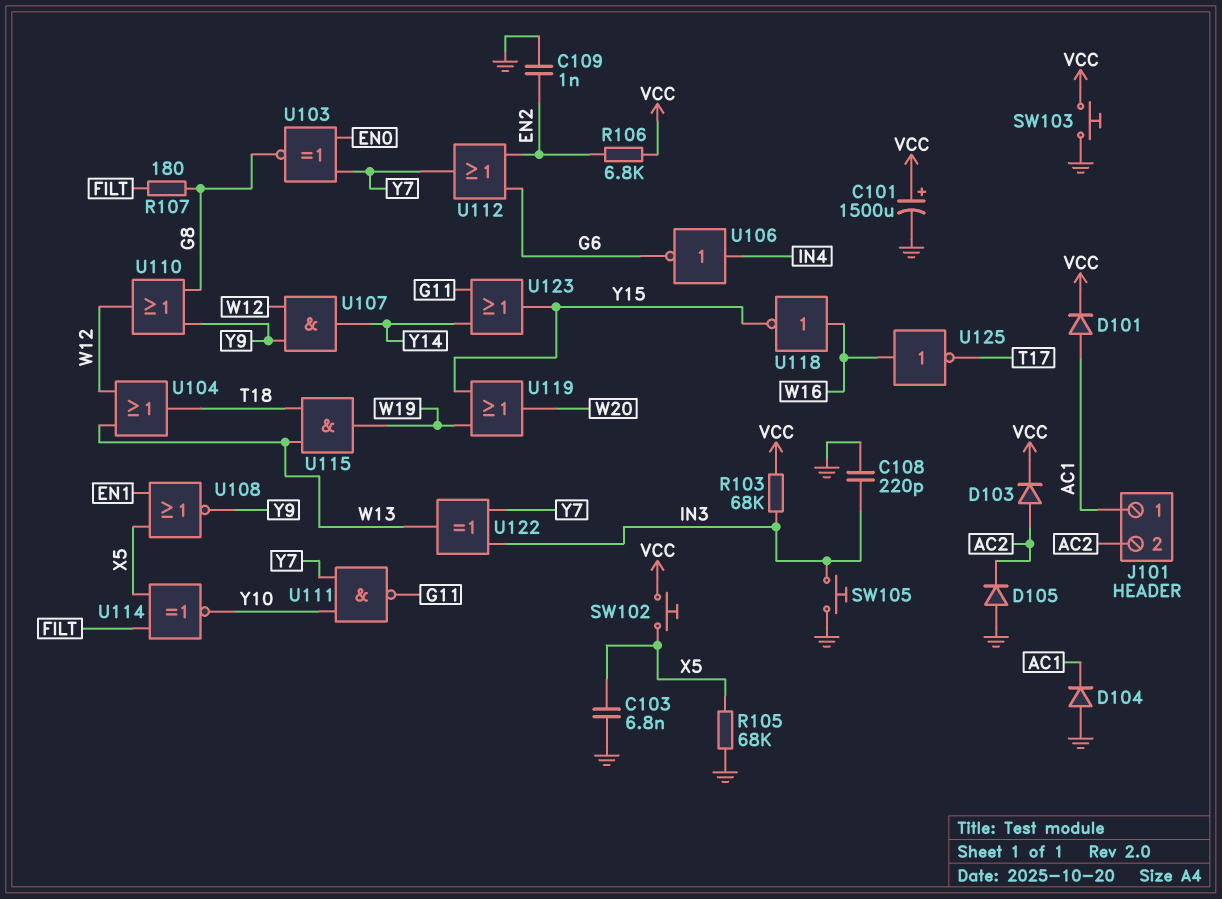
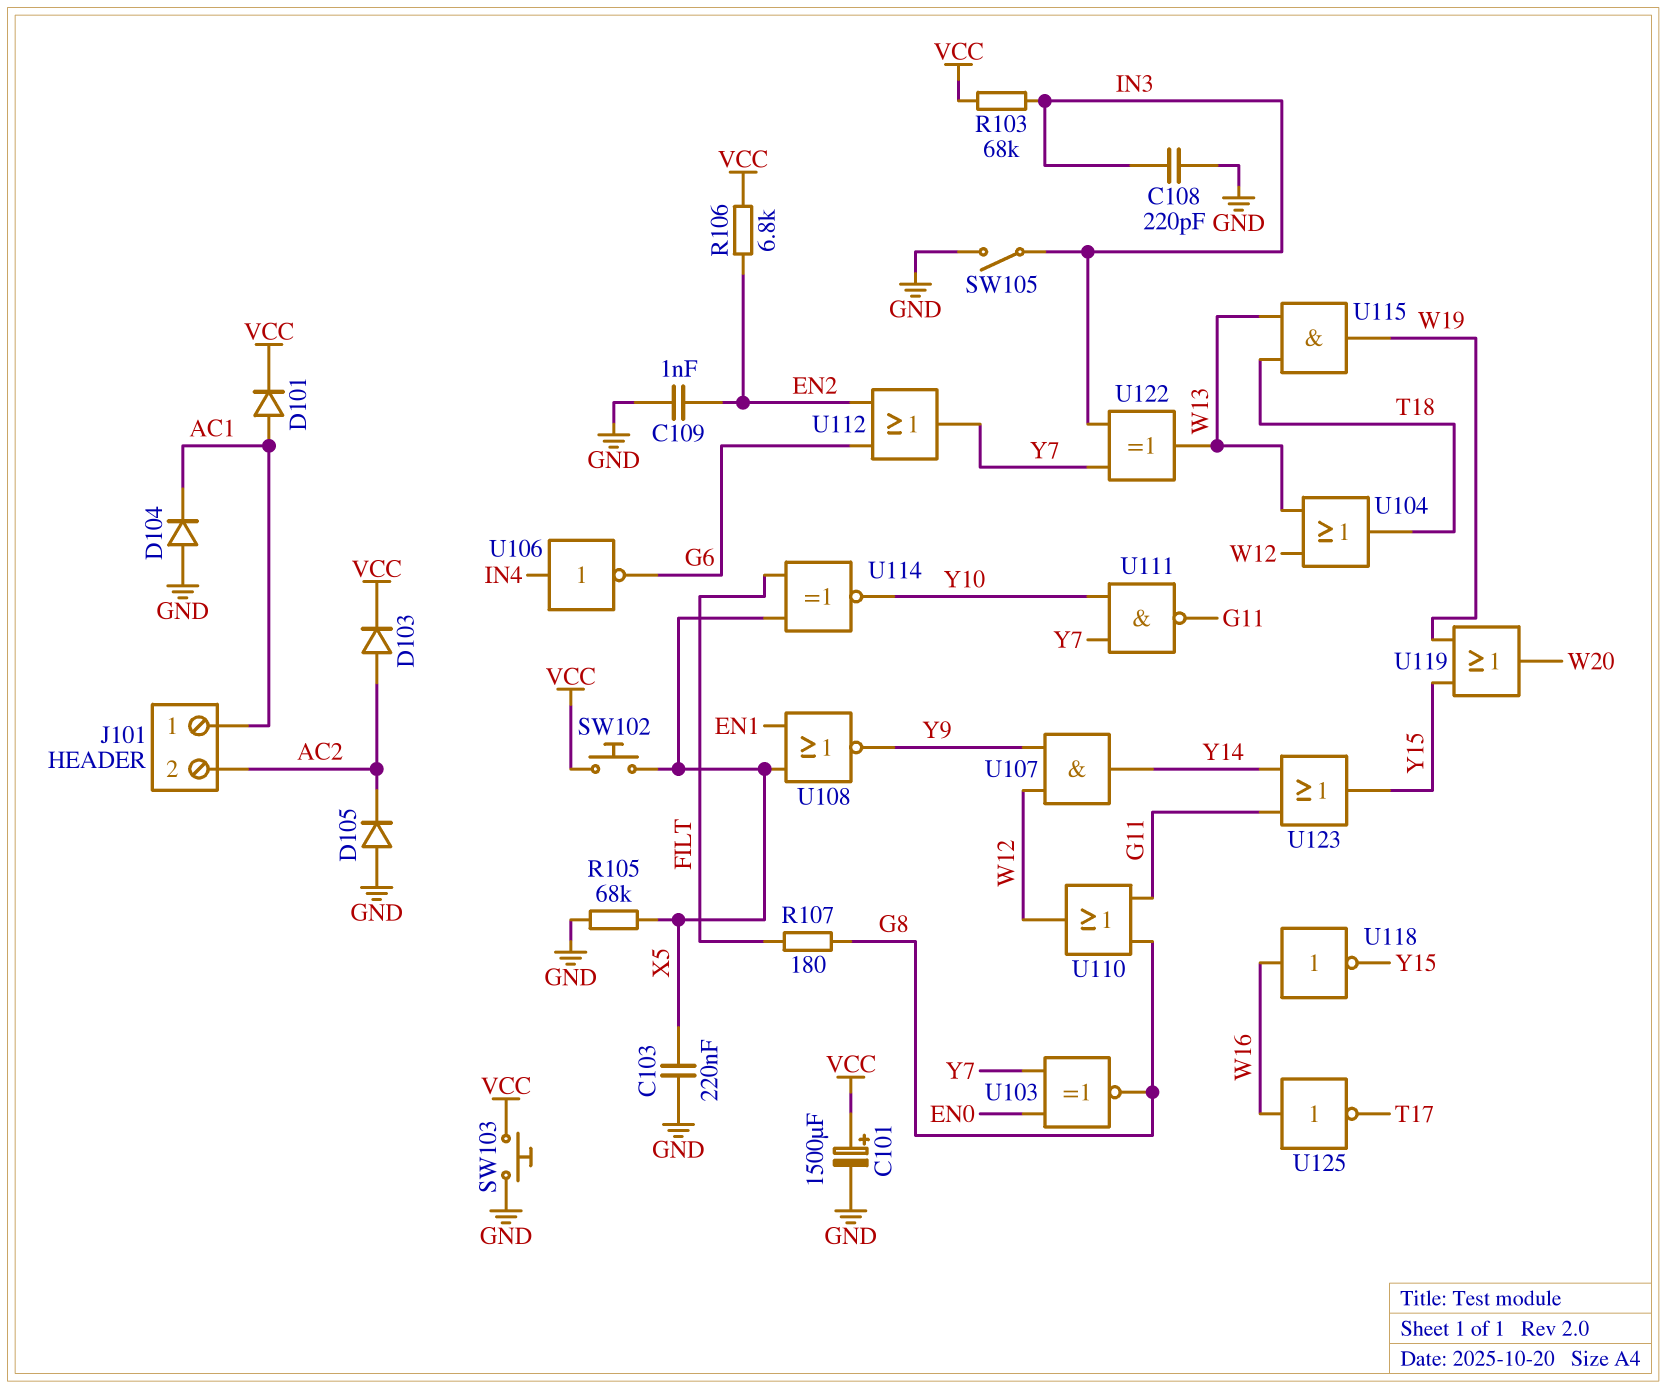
C103: 6.8nF (GND, X5) -> 220nF (GND, X5)
SW105: button (GND, IN3) -> switch (GND, IN3)
U110: OR (in G8, in Y9, out W12) -> OR (in G8, in G11, out W12)

